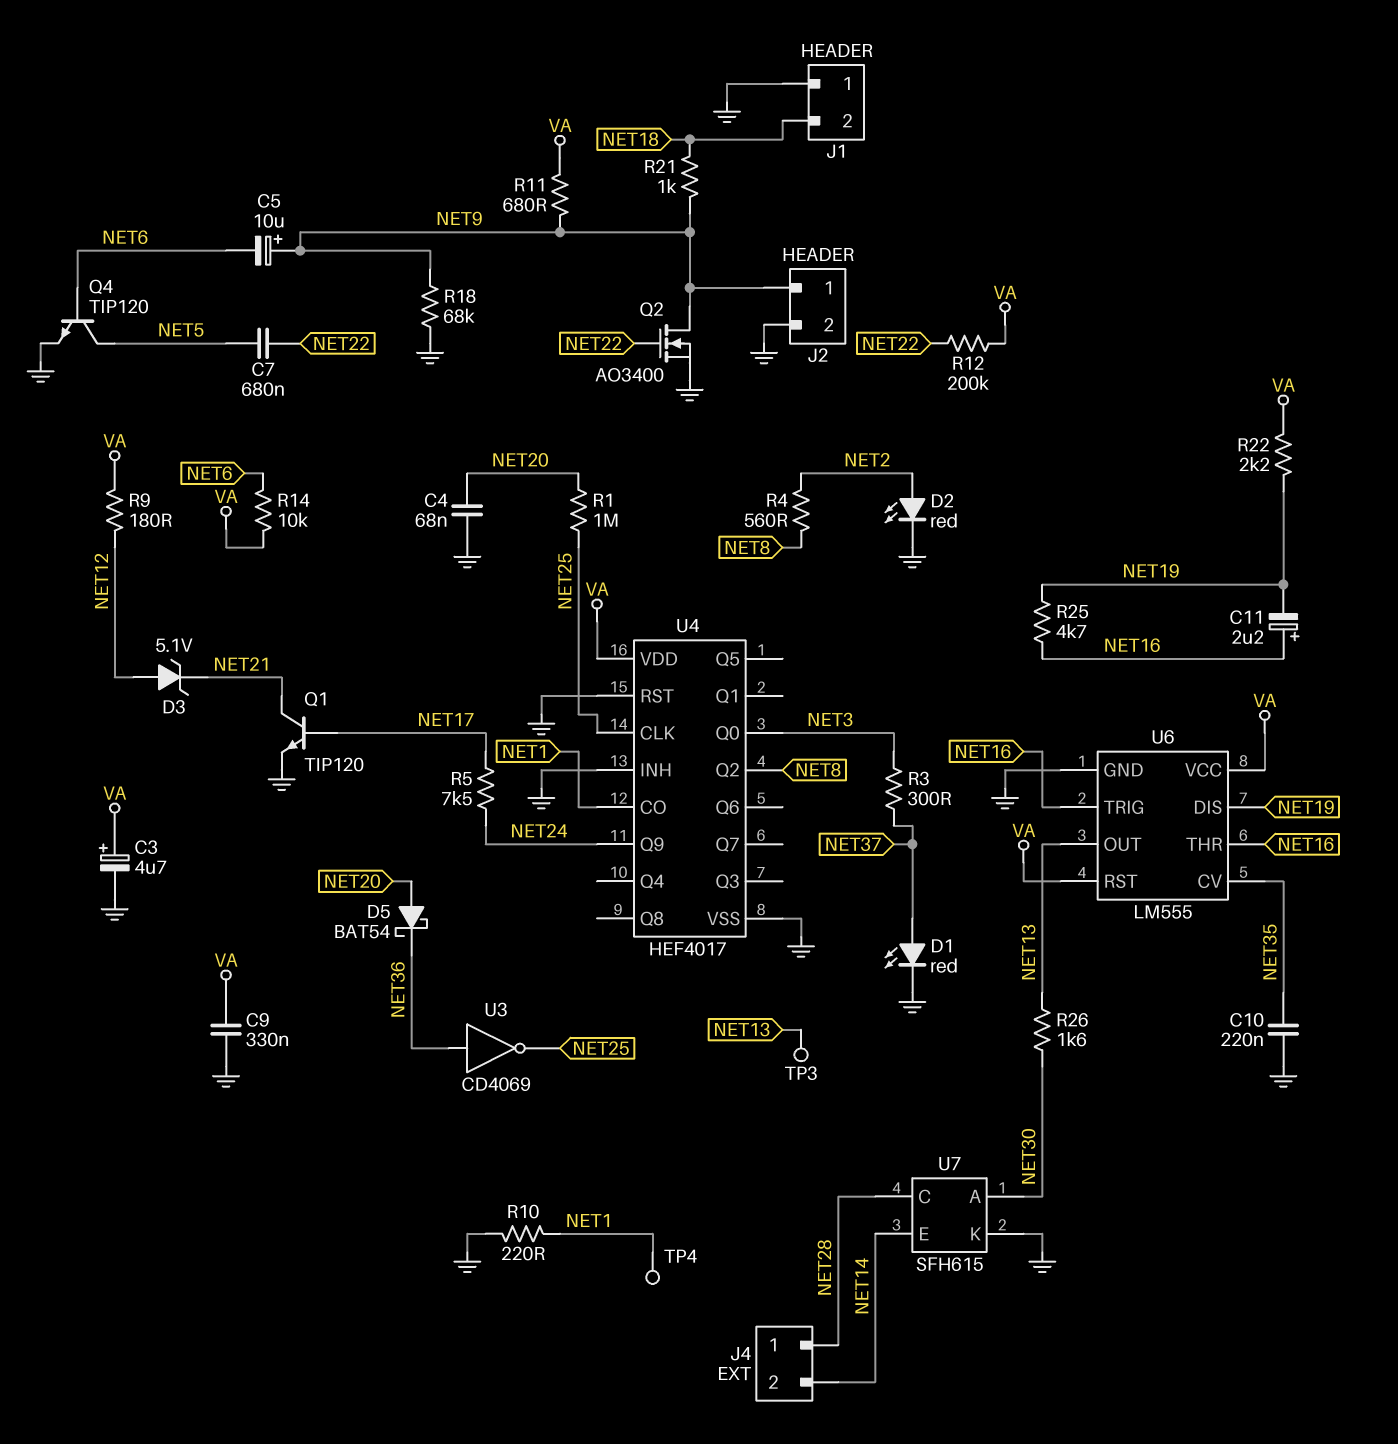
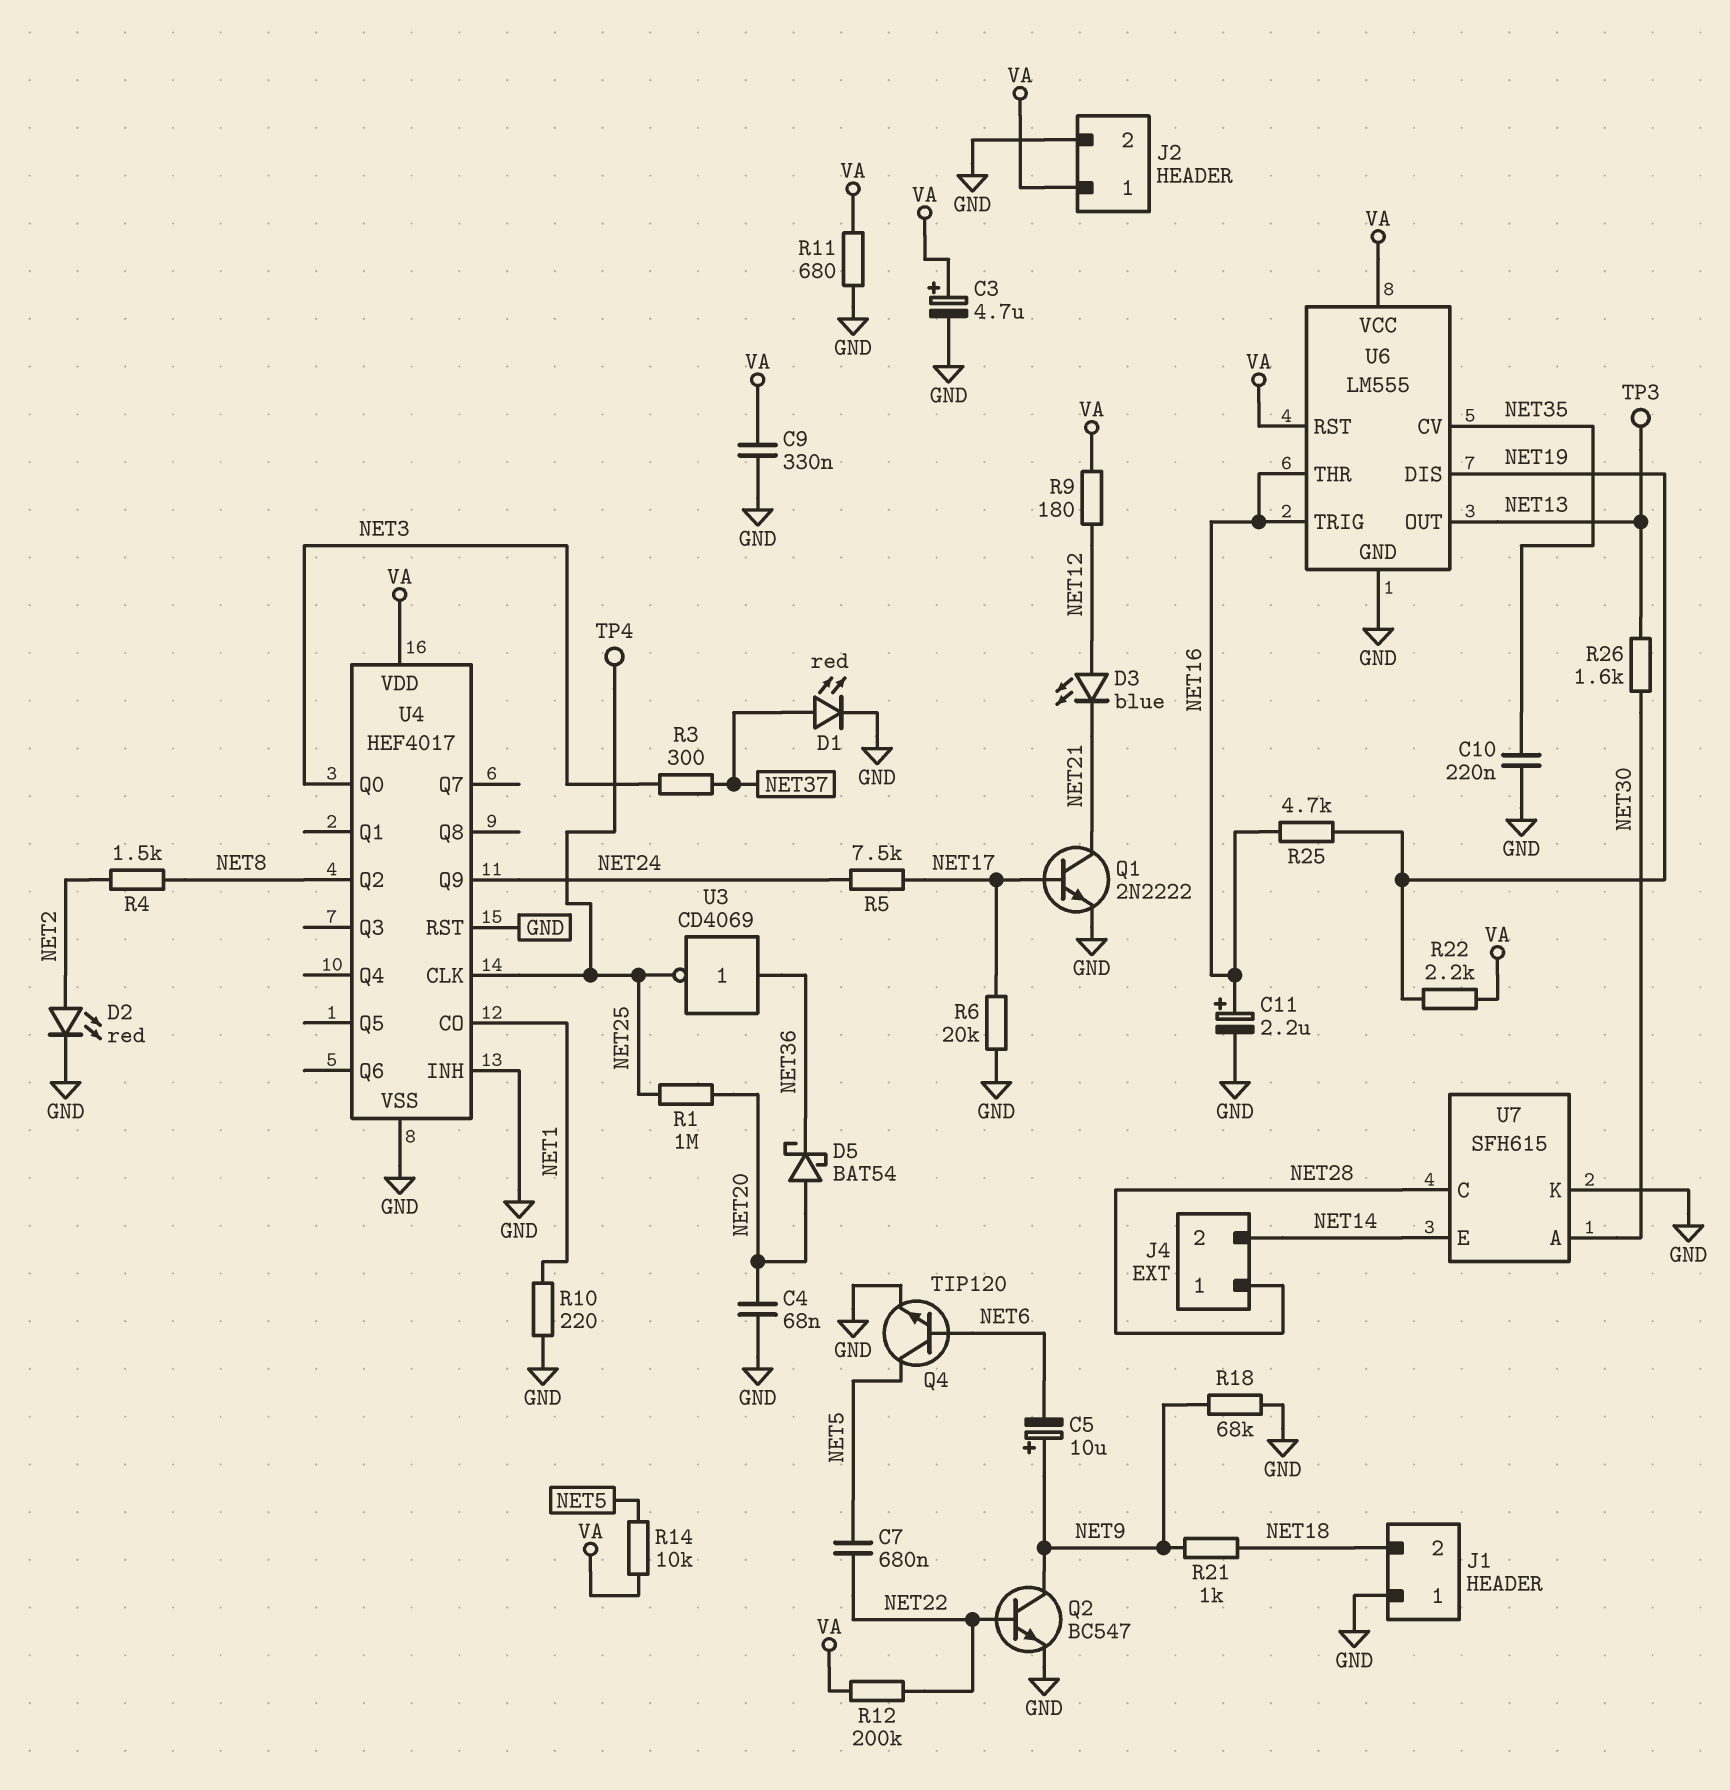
C11: 2.2uF (plus NET16, minus NET19) -> 2.2uF (plus NET16, minus GND)
D3: zener 5.1V (A NET12, K NET21) -> LED blue (A NET12, K NET21)
J2 pin 1: NET9 -> VA
Q1: NPN TIP120 (B NET17, C NET21, E GND) -> NPN 2N2222 (B NET17, C NET21, E GND)
Q2: NMOS AO3400 (G NET22, D NET9, S GND) -> NPN BC547 (B NET22, C NET9, E GND)
R4: 560 (NET2, NET8) -> 1.5k (NET2, NET8)
R6: none -> 20k (GND, NET17)
R11: 680 (NET9, VA) -> 680 (GND, VA)
R14: 10k (NET6, VA) -> 10k (NET5, VA)
TP4: test point (NET1) -> test point (NET25)

